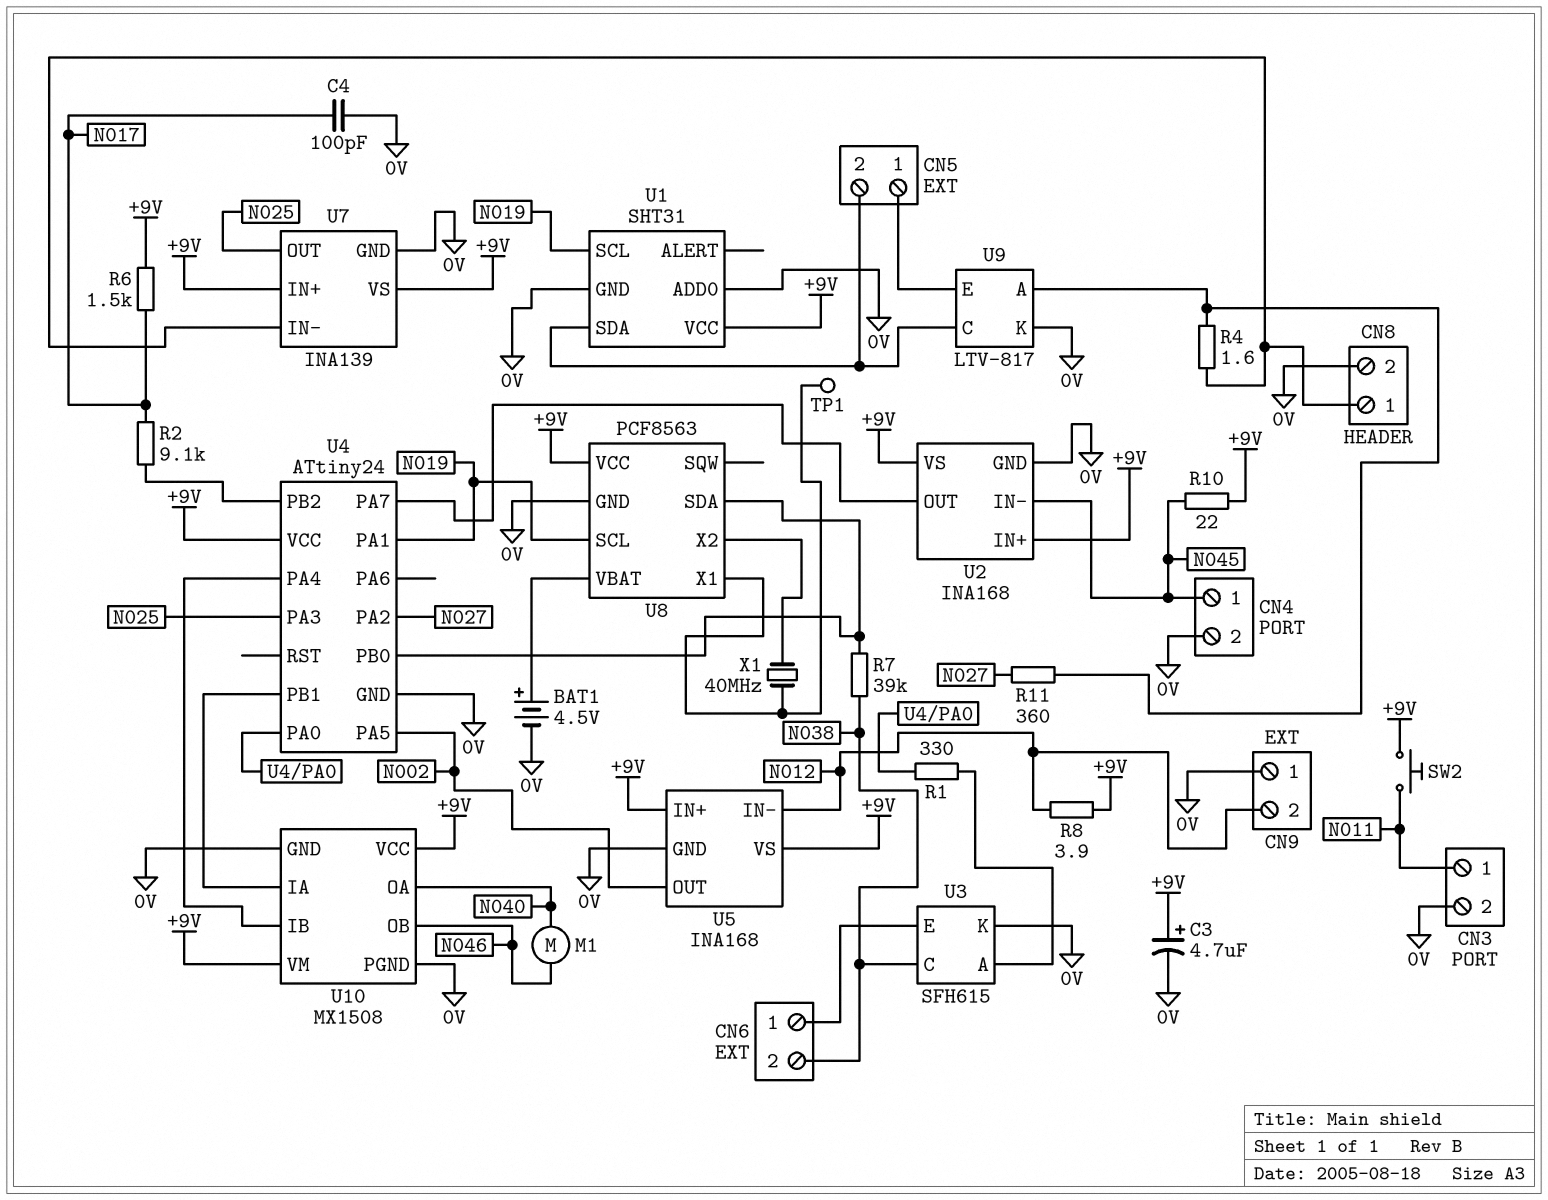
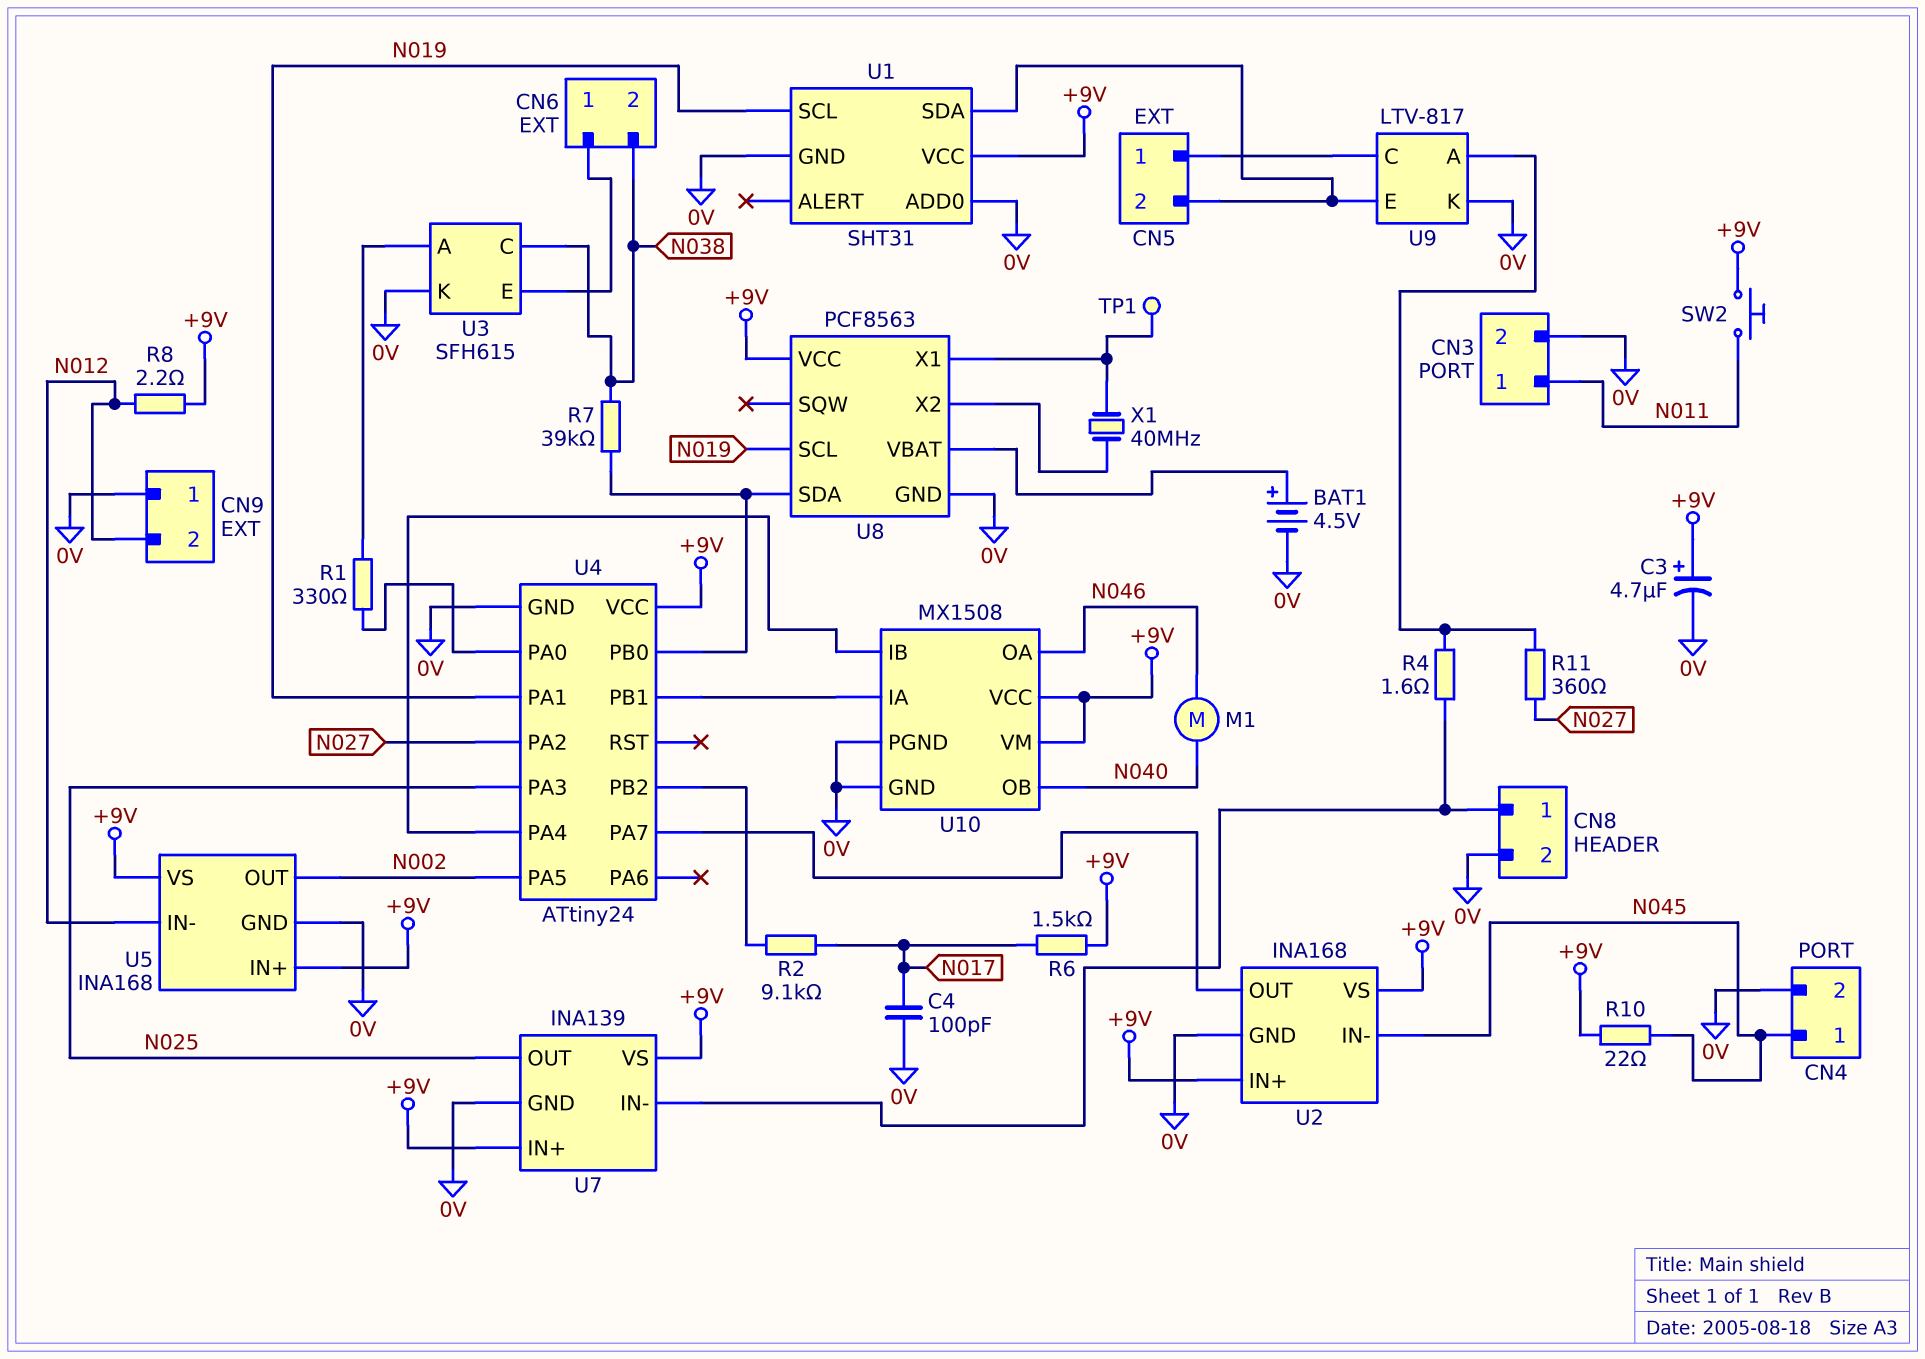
R8: 3.9 (+9V, N012) -> 2.2 (+9V, N012)
U9 pin C: CN5/2 -> CN5/1
U9 pin E: CN5/1 -> CN5/2
U10 pin OA: N040 -> N046
U10 pin OB: N046 -> N040

